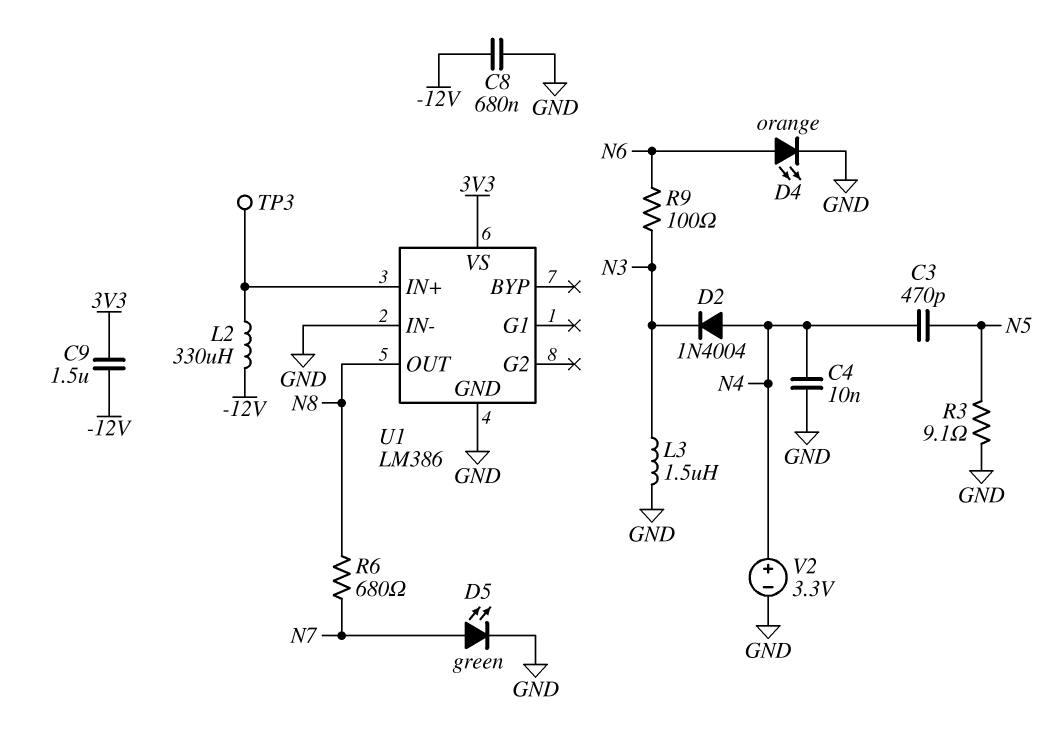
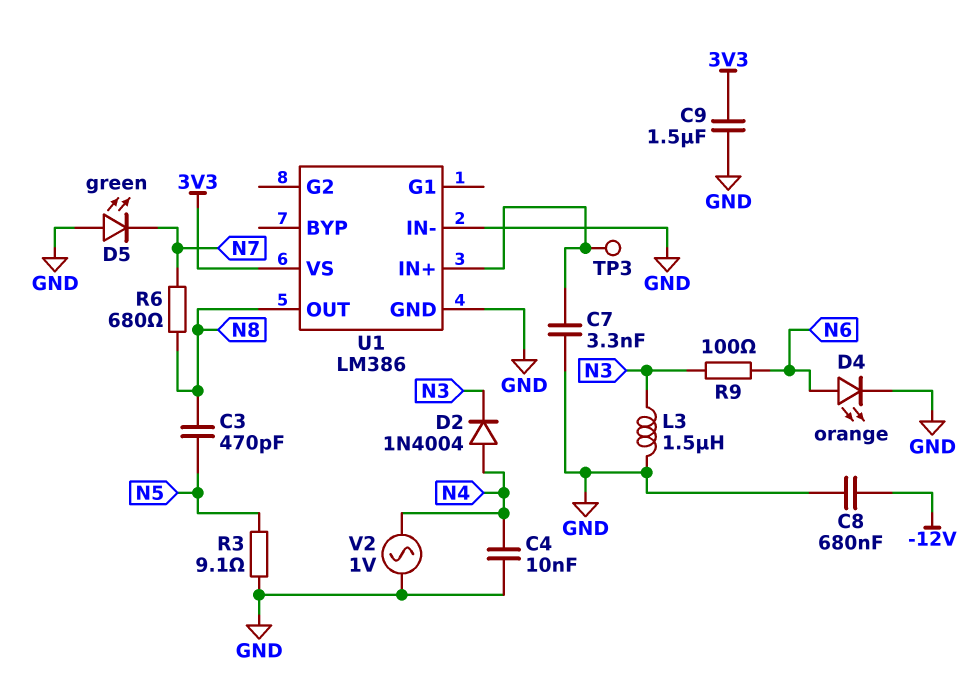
C3: 470pF (N4, N5) -> 470pF (N5, N8)
C7: none -> 3.3nF (GND, U1/IN+)
C9: 1.5uF (-12V, 3V3) -> 1.5uF (3V3, GND)
D5: LED green (A N7, K GND) -> LED green (A GND, K N7)
L2: 330uH (-12V, U1/IN+) -> none
V2: 3.3V (plus N4, minus GND) -> AC 1V (GND, N4)

